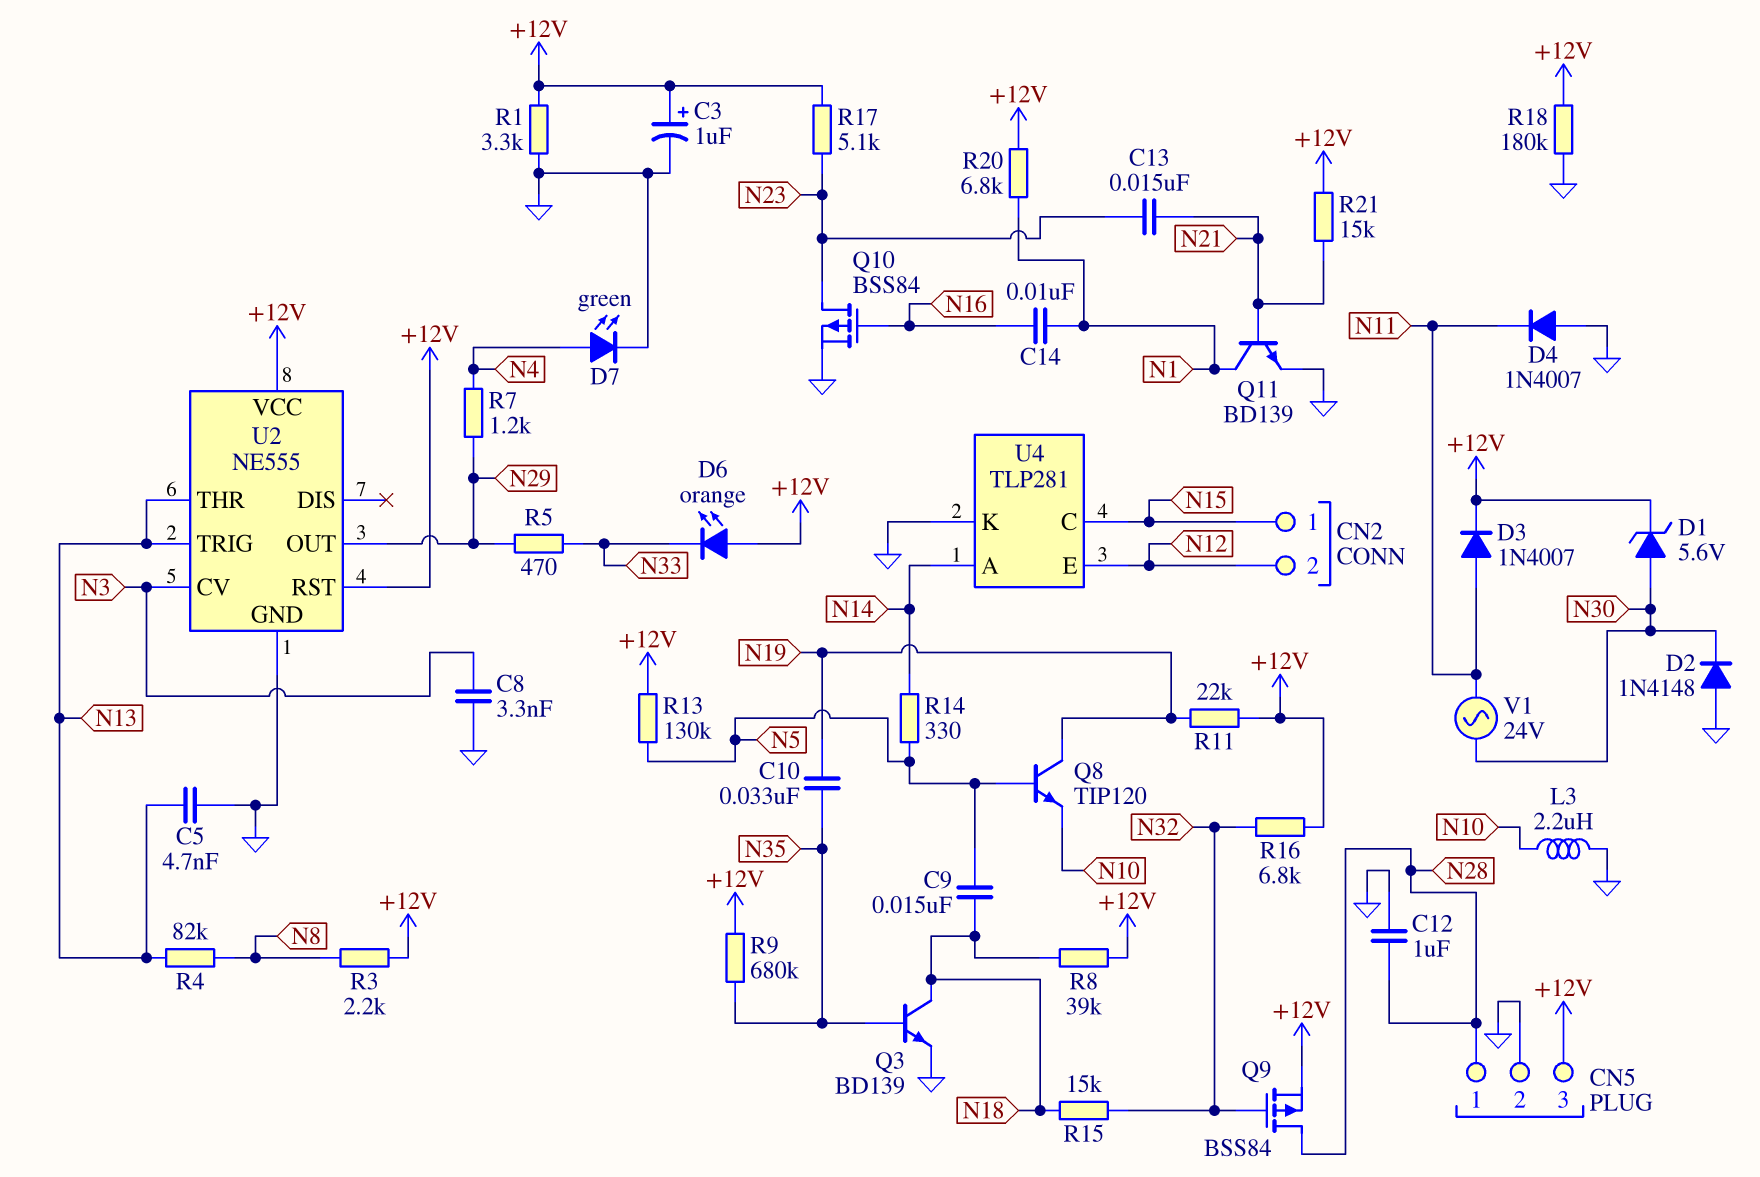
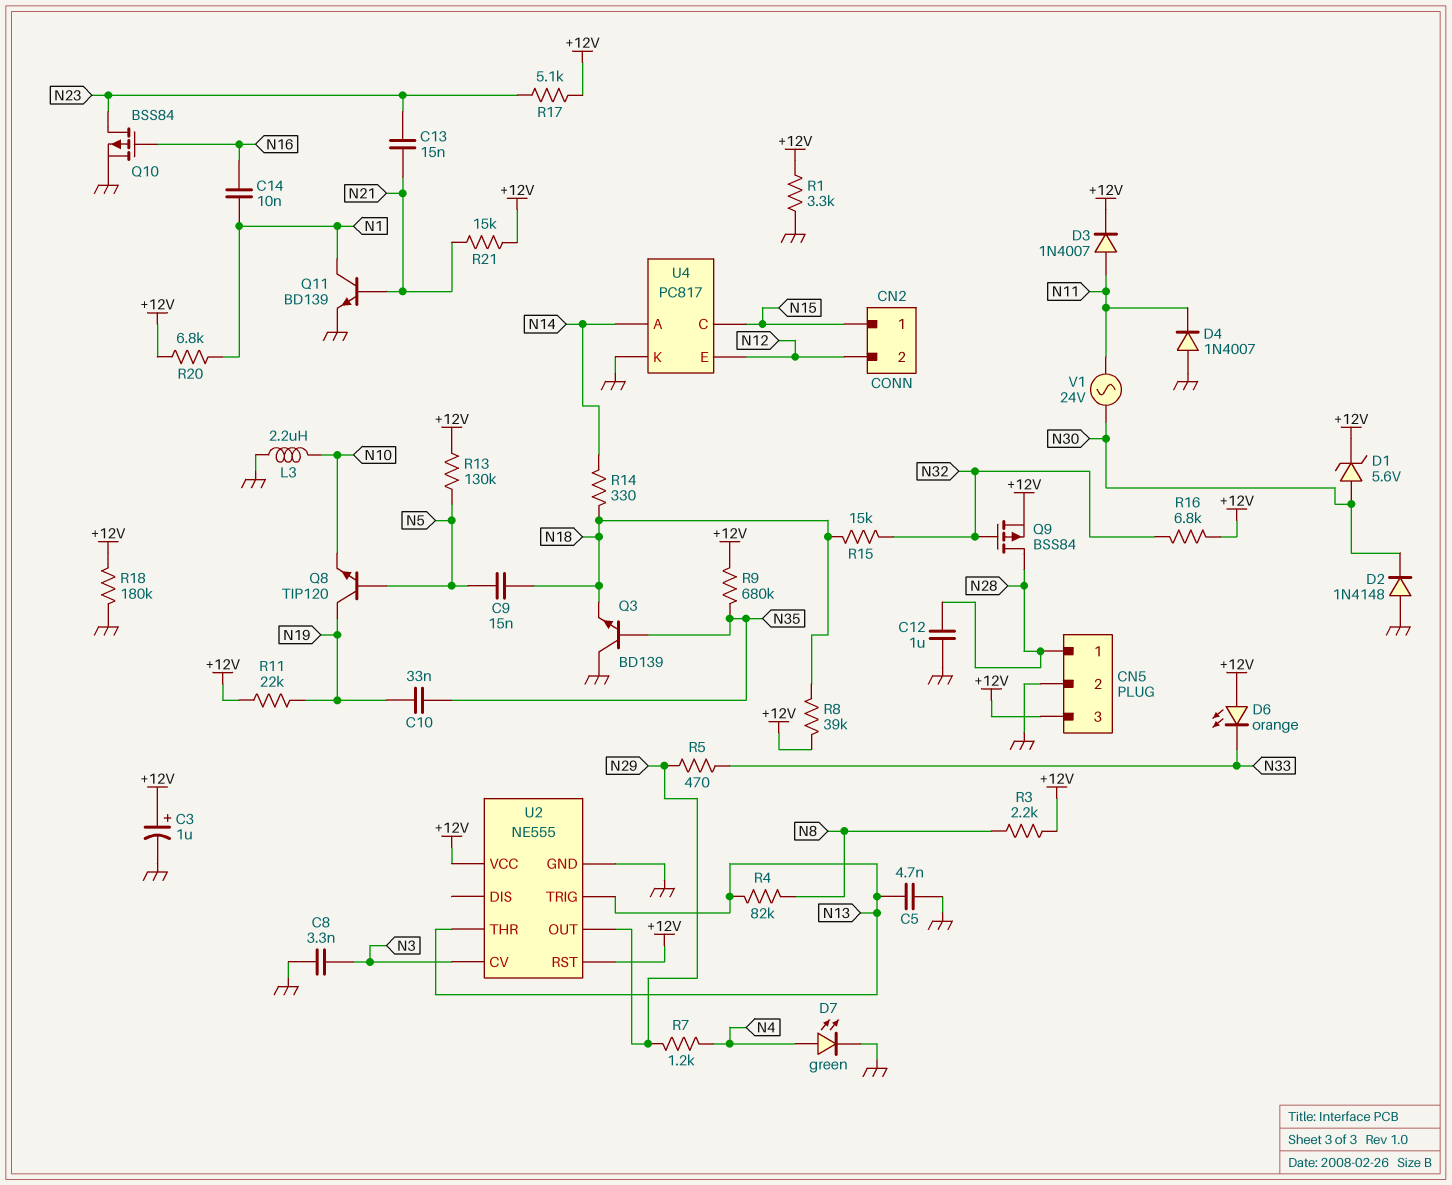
Q3: NPN BD139 (B N35, C N18, E GND) -> NPN BD139 (B N35, C GND, E N18)
R14: 330 (N5, N14) -> 330 (N14, N18)
U4: TLP281 -> PC817

